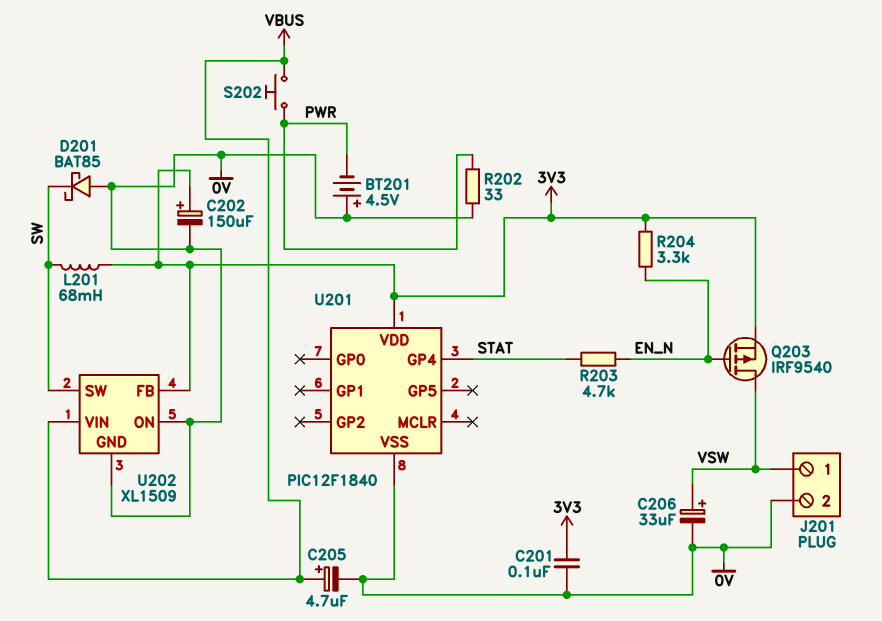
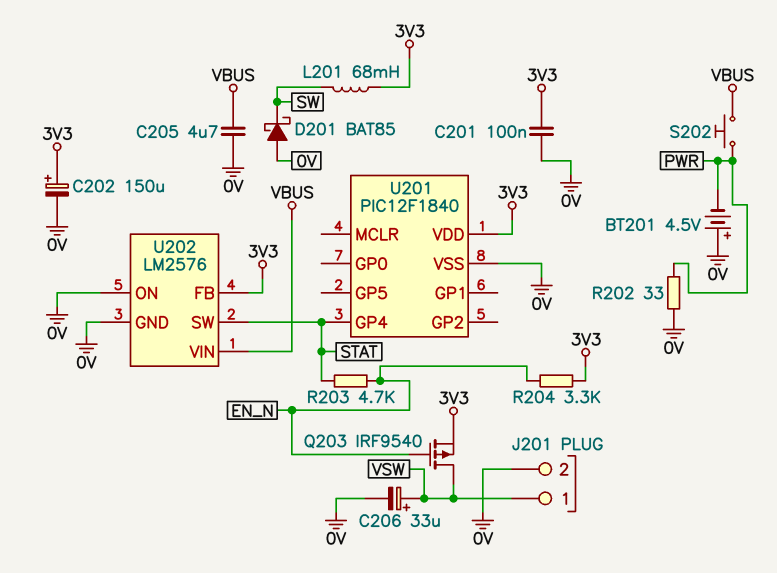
C205: 4.7uF (plus VBUS, minus 0V) -> 4.7uF (0V, VBUS)
U202: XL1509 -> LM2576
U202 pin SW: SW -> STAT

